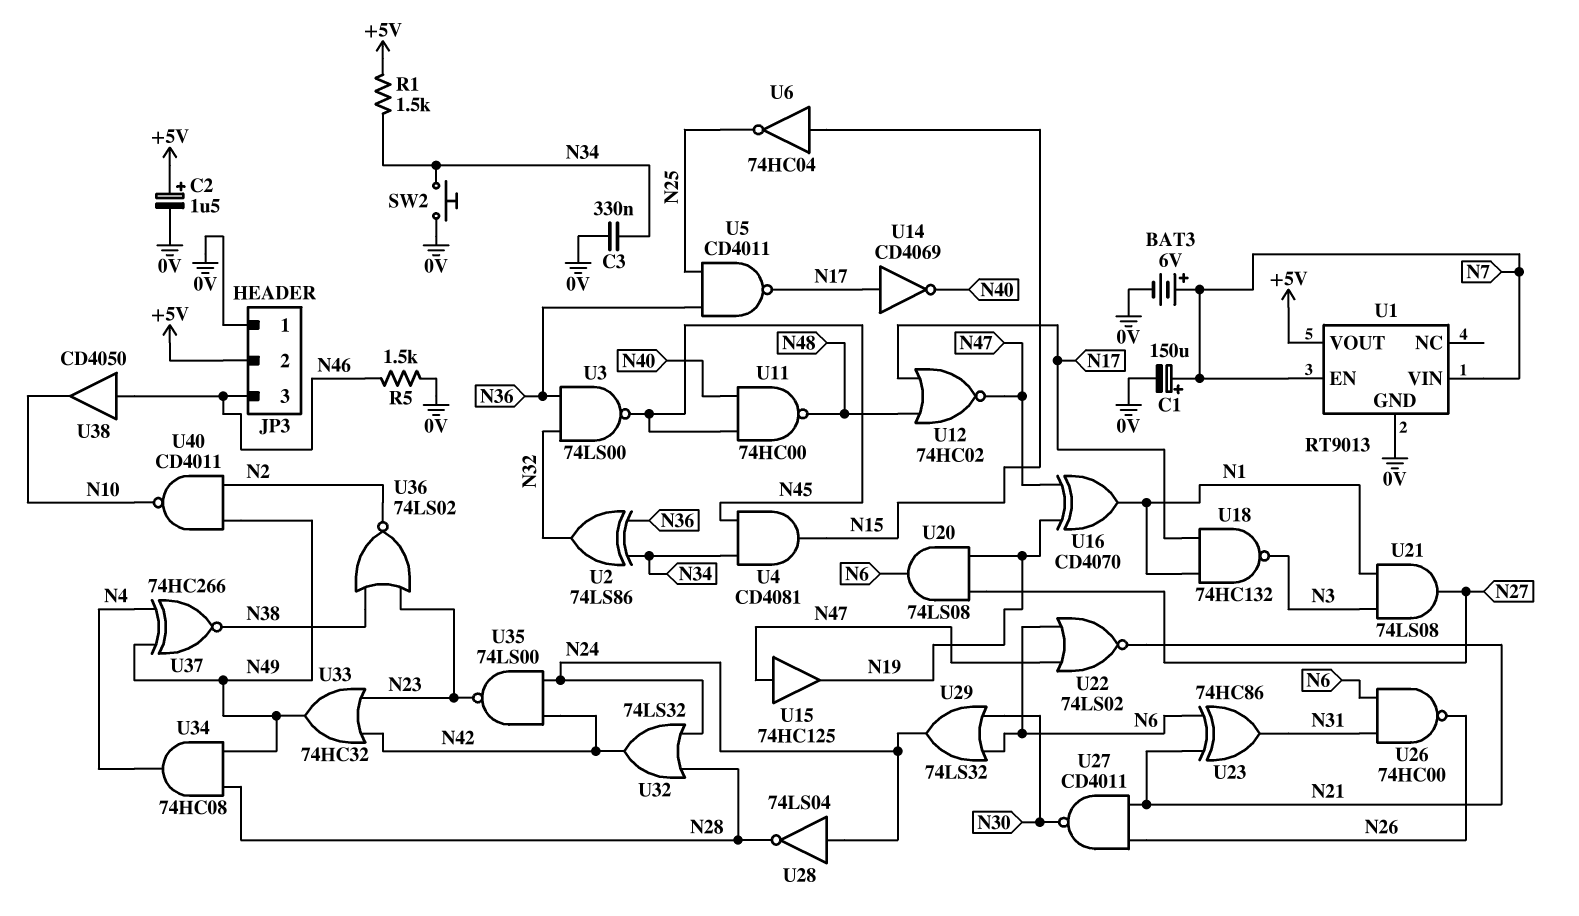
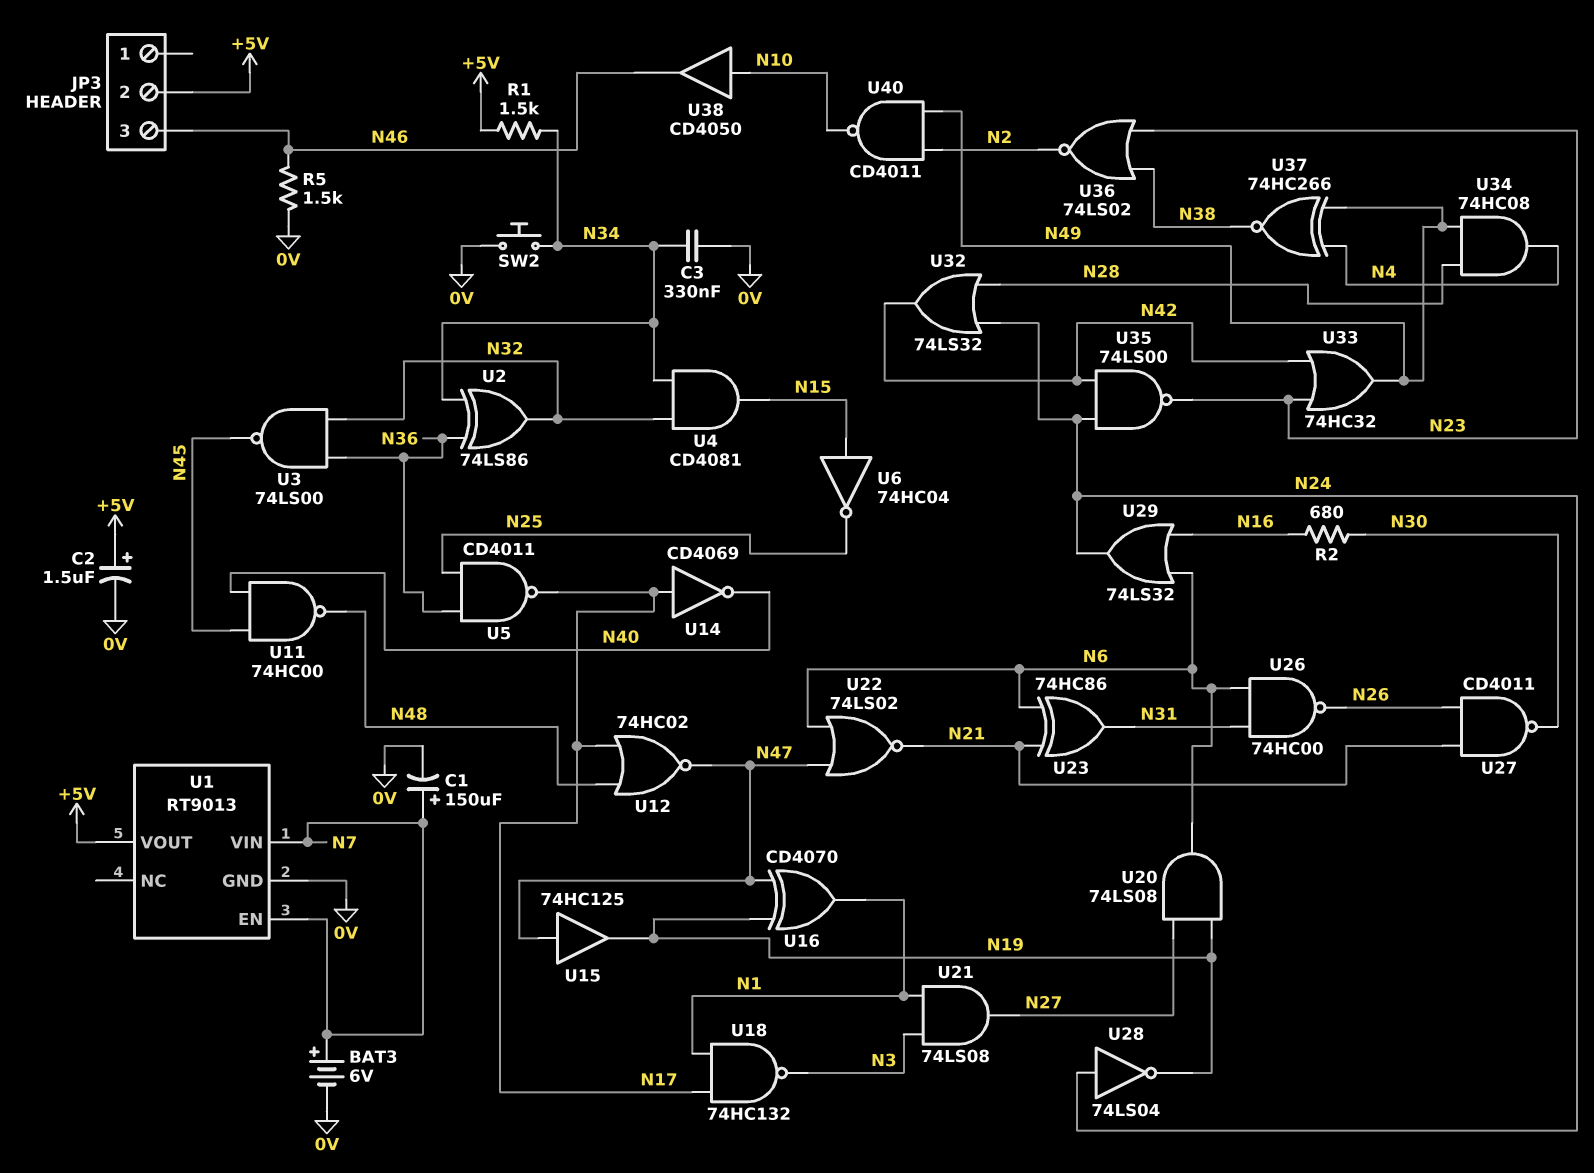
JP3 pin 1: 0V -> none
R2: none -> 680 (N16, N30)
U4: AND CD4081 (in N34, in N45, out N15) -> AND CD4081 (in N32, in N34, out N15)
U28: NOT 74LS04 (in N24, out N28) -> NOT 74LS04 (in N24, out N19)
U29: OR 74LS32 (in N6, in N30, out N24) -> OR 74LS32 (in N6, in N16, out N24)
U38: buffer CD4050 (in N46, out N10) -> buffer CD4050 (in N10, out N46)

